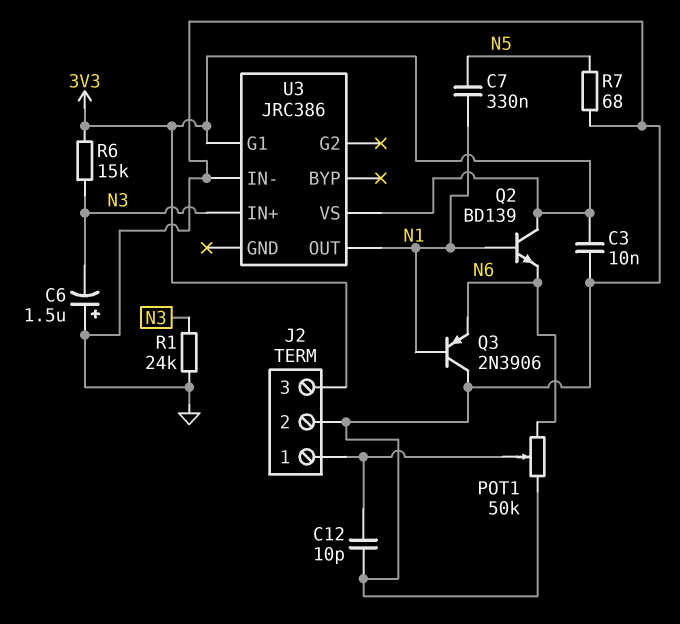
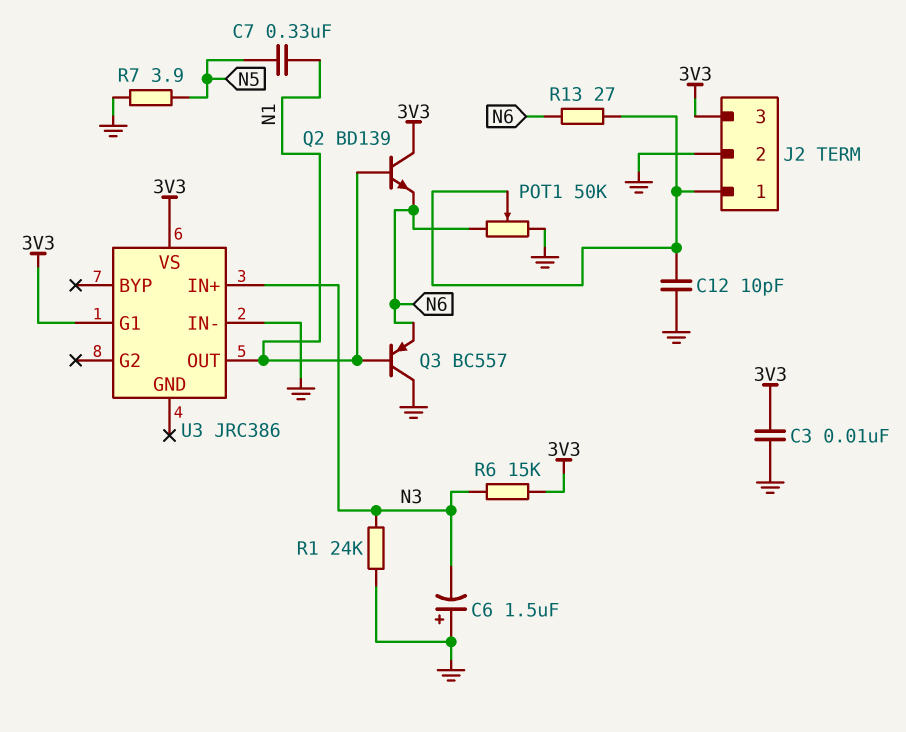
Q3: PNP 2N3906 (B N1, C GND, E N6) -> PNP BC557 (B N1, C GND, E N6)
R7: 68 (GND, N5) -> 3.9 (GND, N5)
R13: none -> 27 (J2/1, N6)

